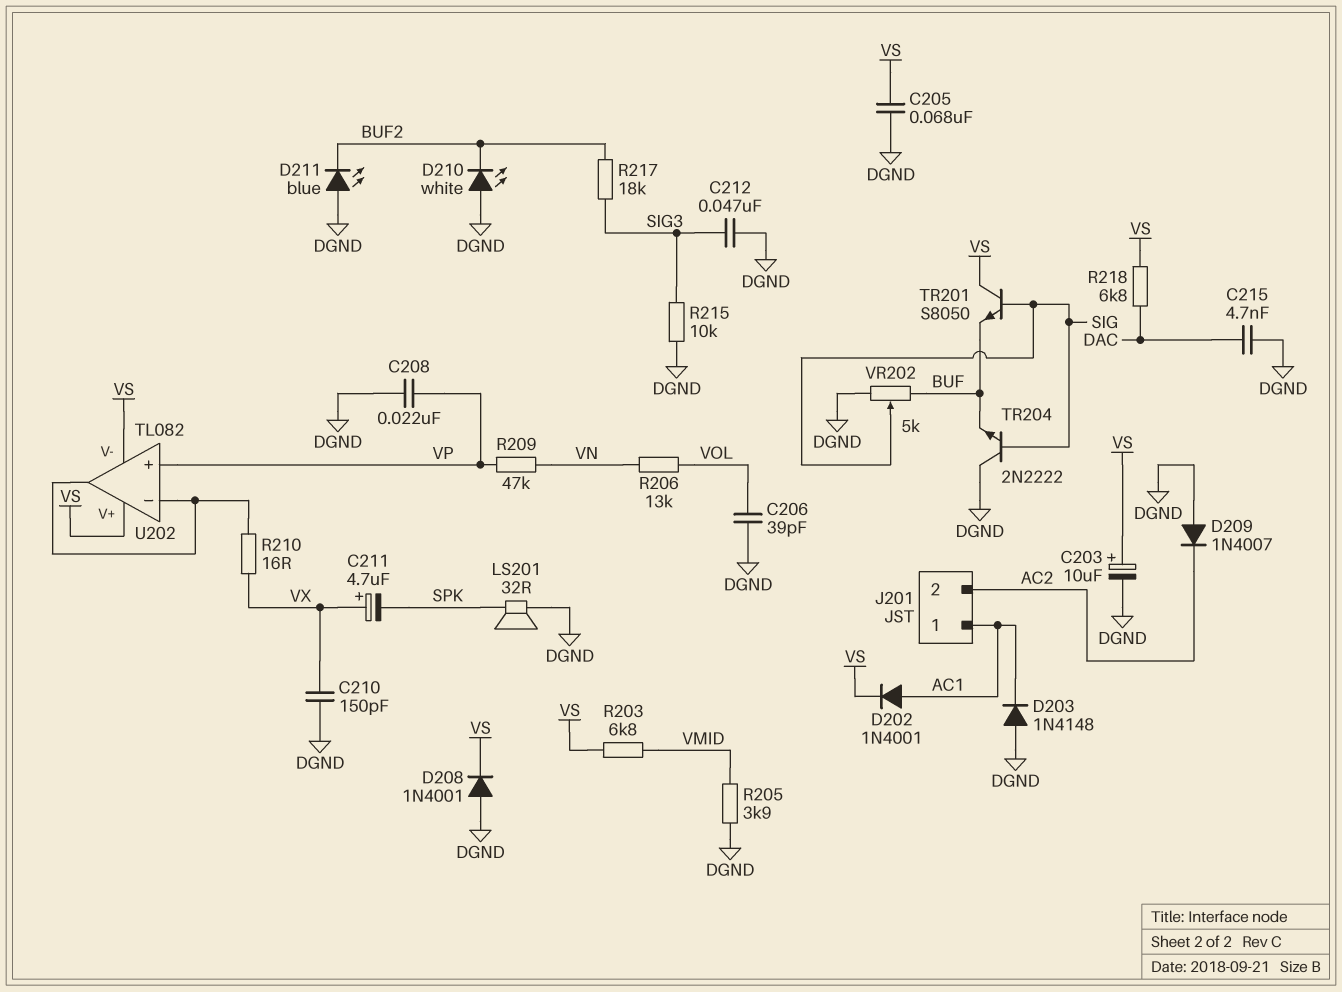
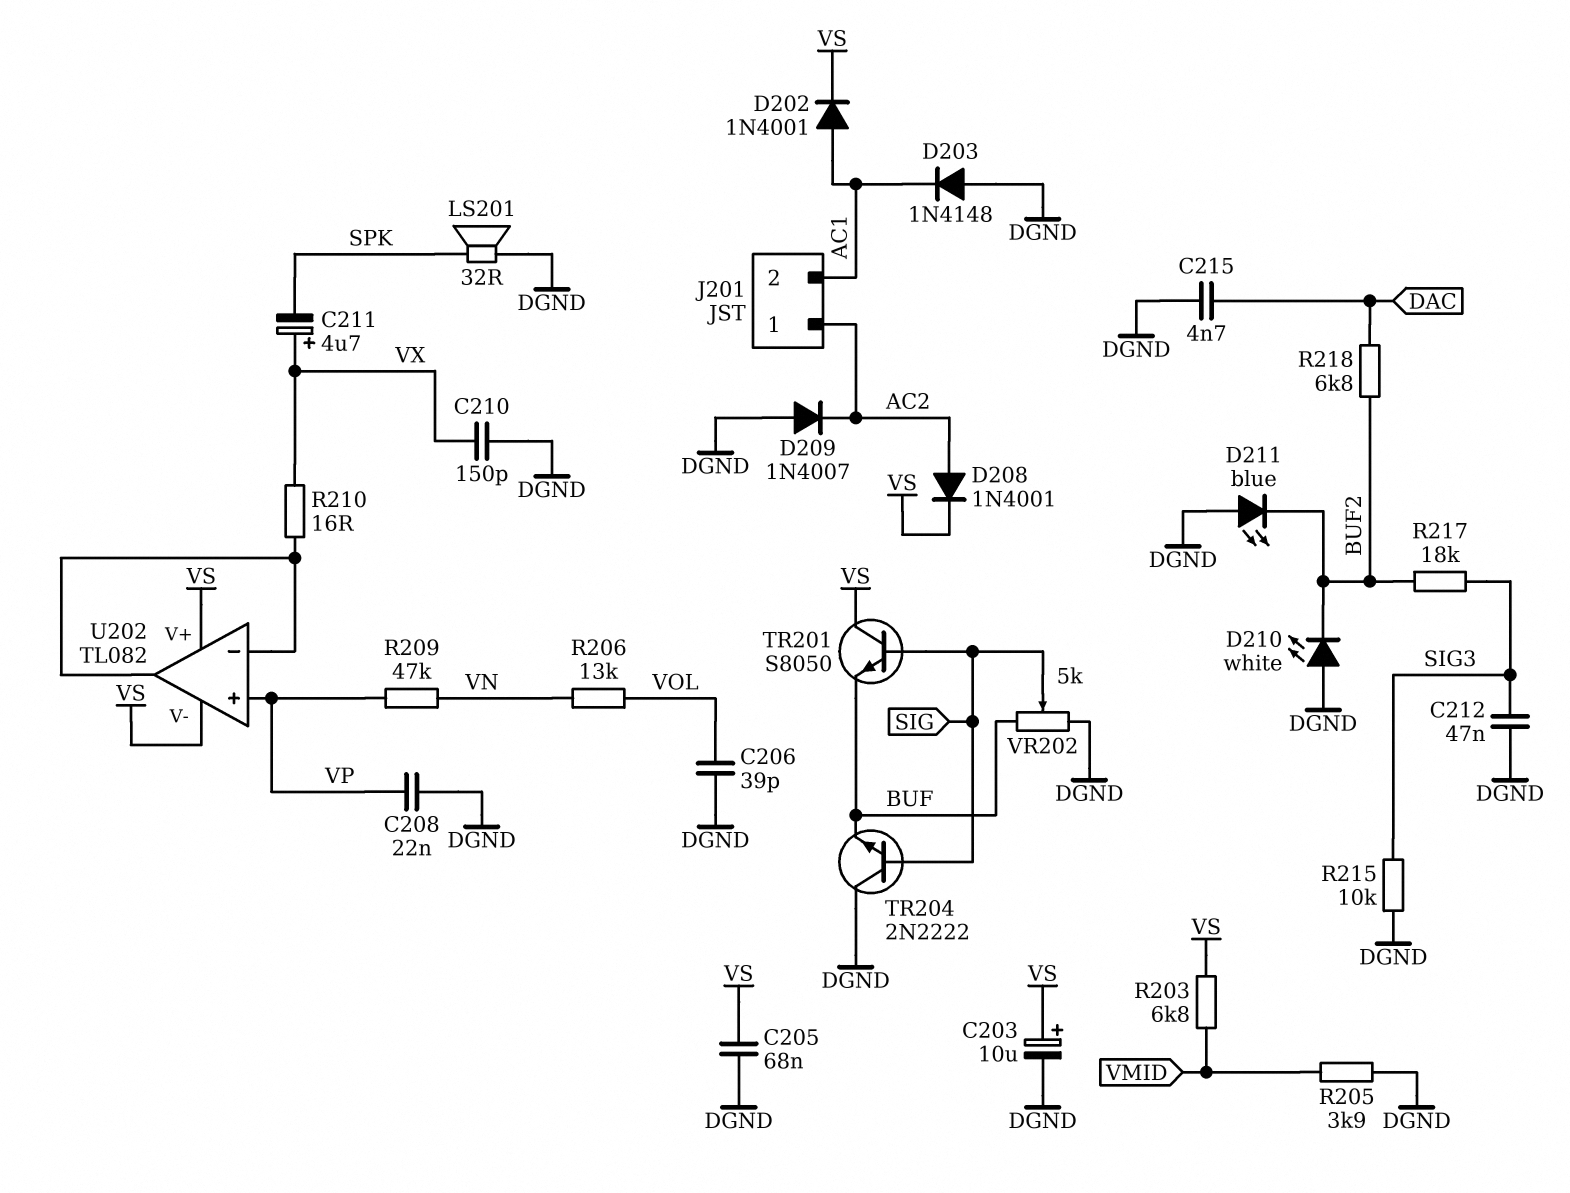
D208: diode 1N4001 (A DGND, K VS) -> diode 1N4001 (A AC2, K VS)
J201 pin 1: AC1 -> AC2
J201 pin 2: AC2 -> AC1
R218: 6.8k (DAC, VS) -> 6.8k (BUF2, DAC)

